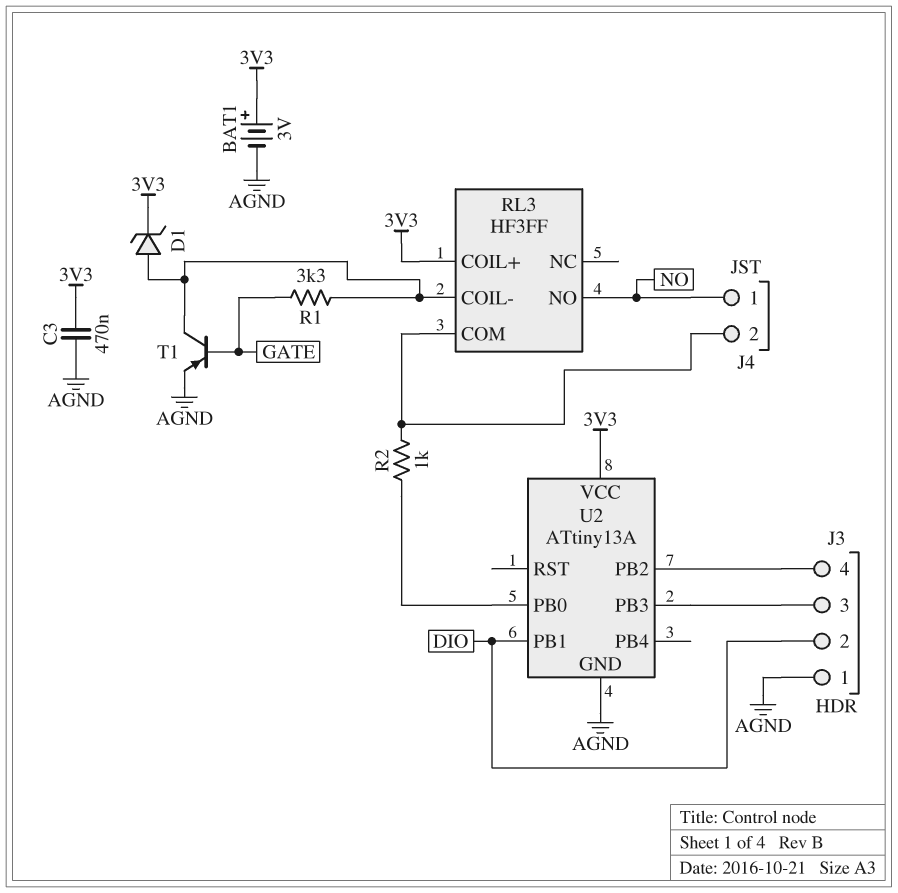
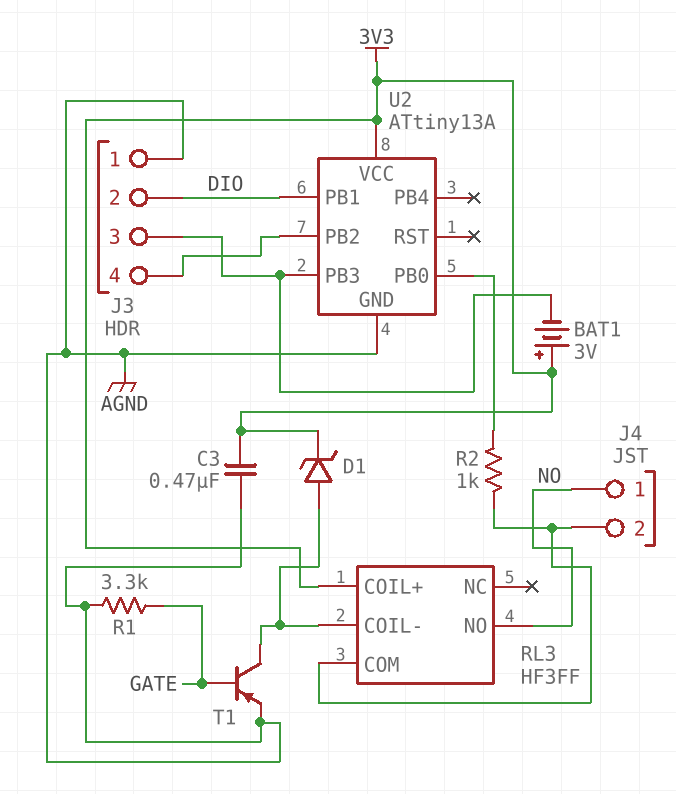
BAT1: 3V (plus 3V3, minus AGND) -> 3V (plus 3V3, minus J3/3)
R1: 3.3k (GATE, RL3/COIL-) -> 3.3k (AGND, GATE)

